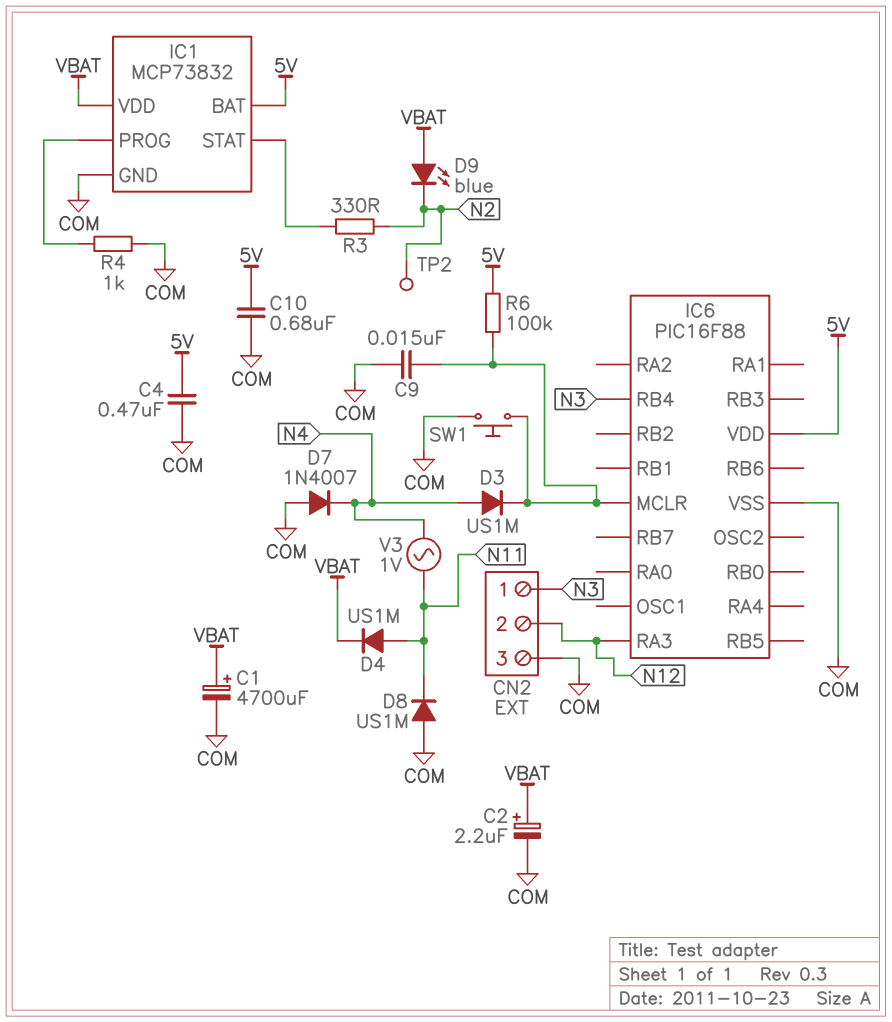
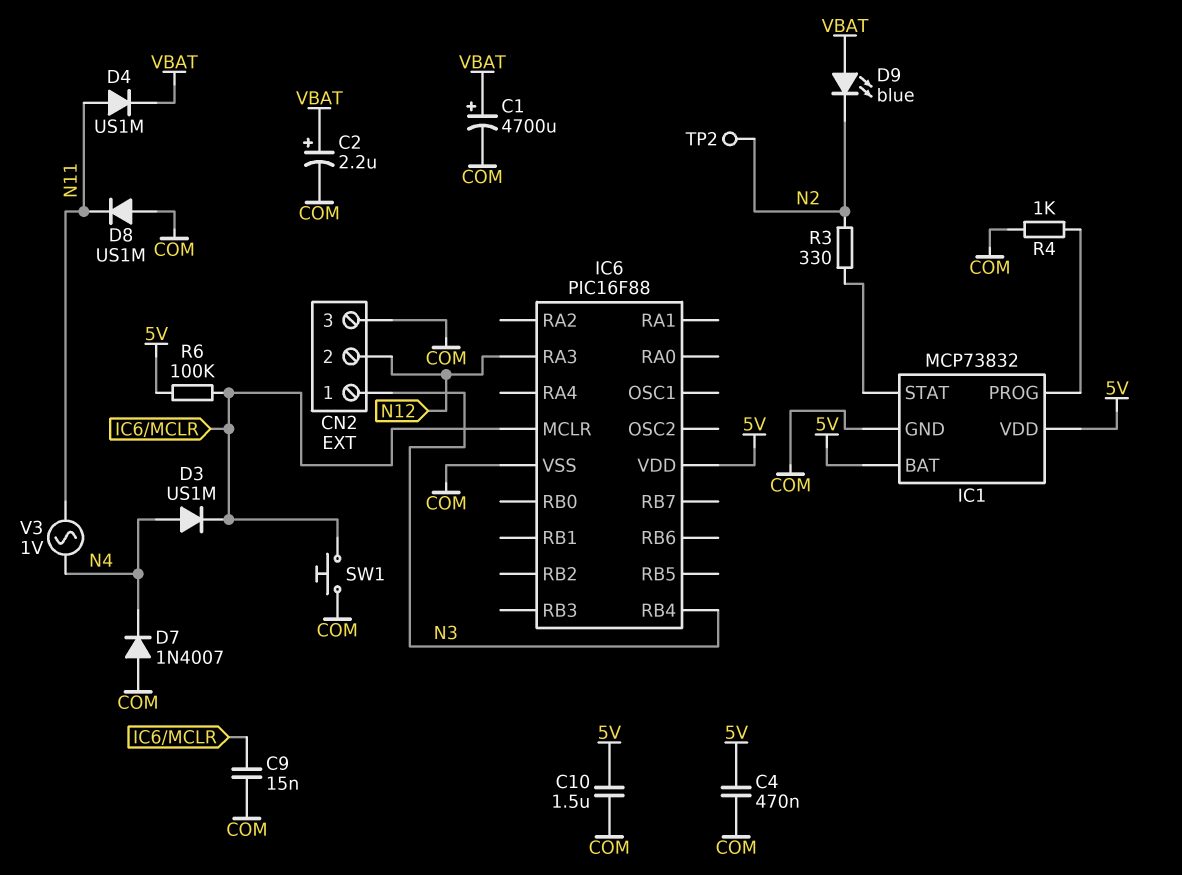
C10: 680nF (5V, COM) -> 1.5uF (5V, COM)
IC1 pin VDD: VBAT -> 5V

